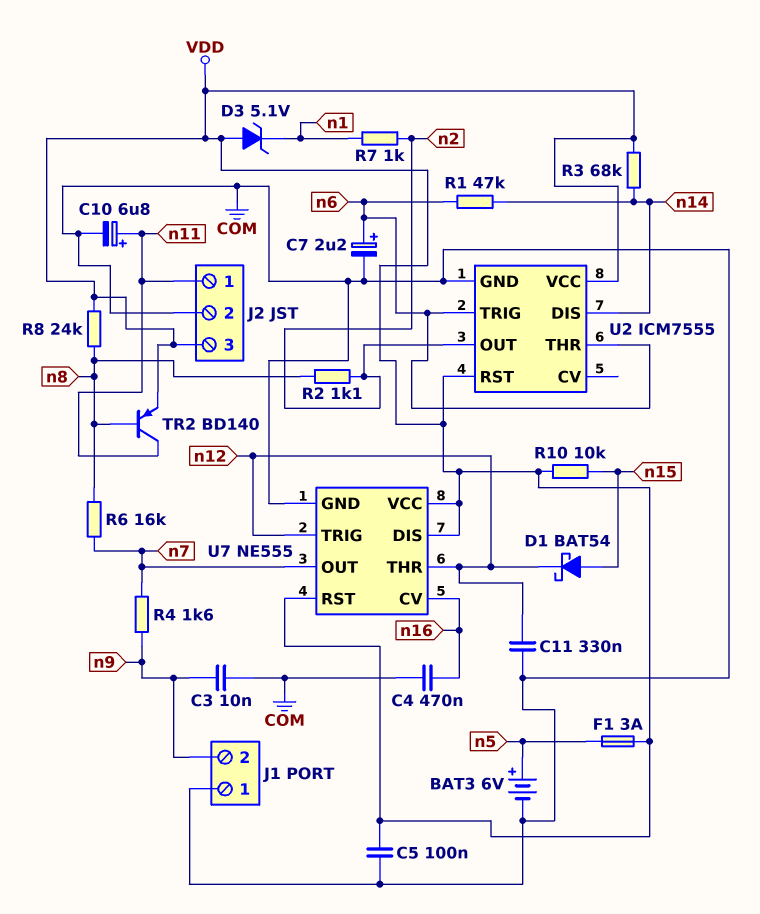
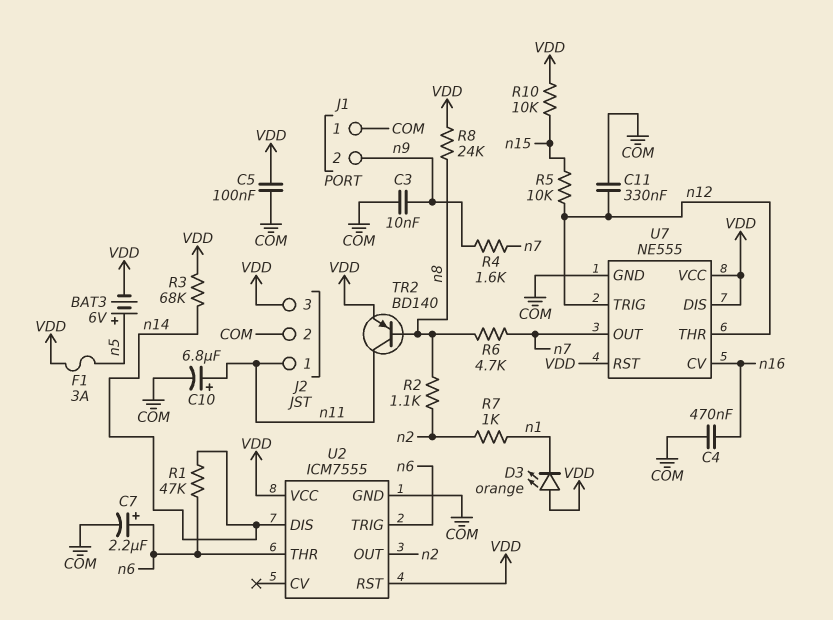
BAT3: 6V (plus n5, minus COM) -> 6V (plus n5, minus VDD)
D1: schottky BAT54 (A n15, K n12) -> none
D3: zener 5.1V (A VDD, K n1) -> LED orange (A VDD, K n1)
R5: none -> 10k (n12, n15)
R6: 16k (n7, n8) -> 4.7k (n7, n8)

